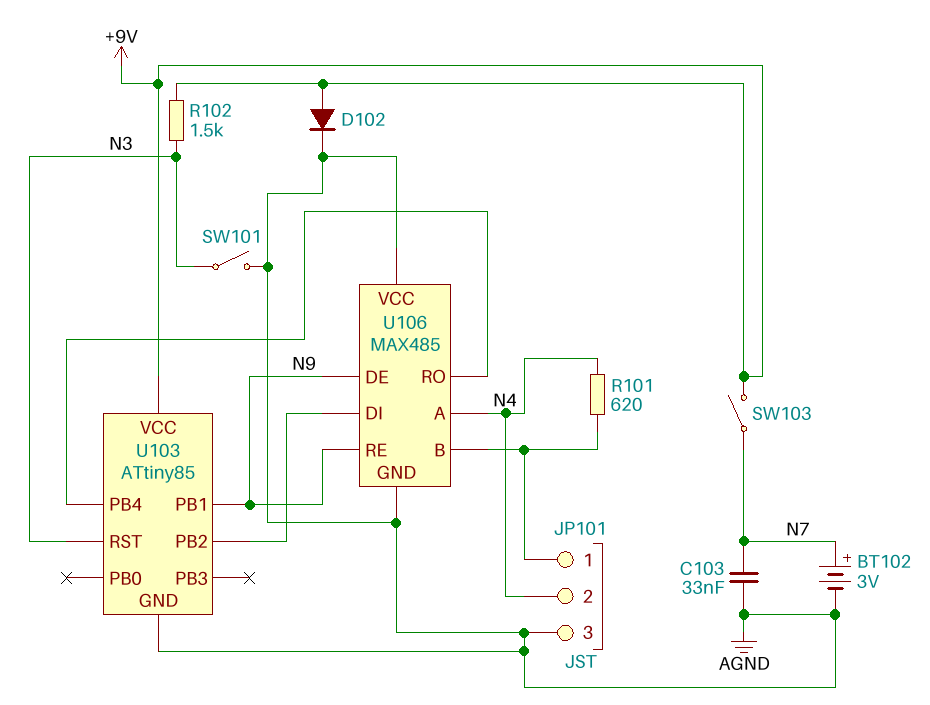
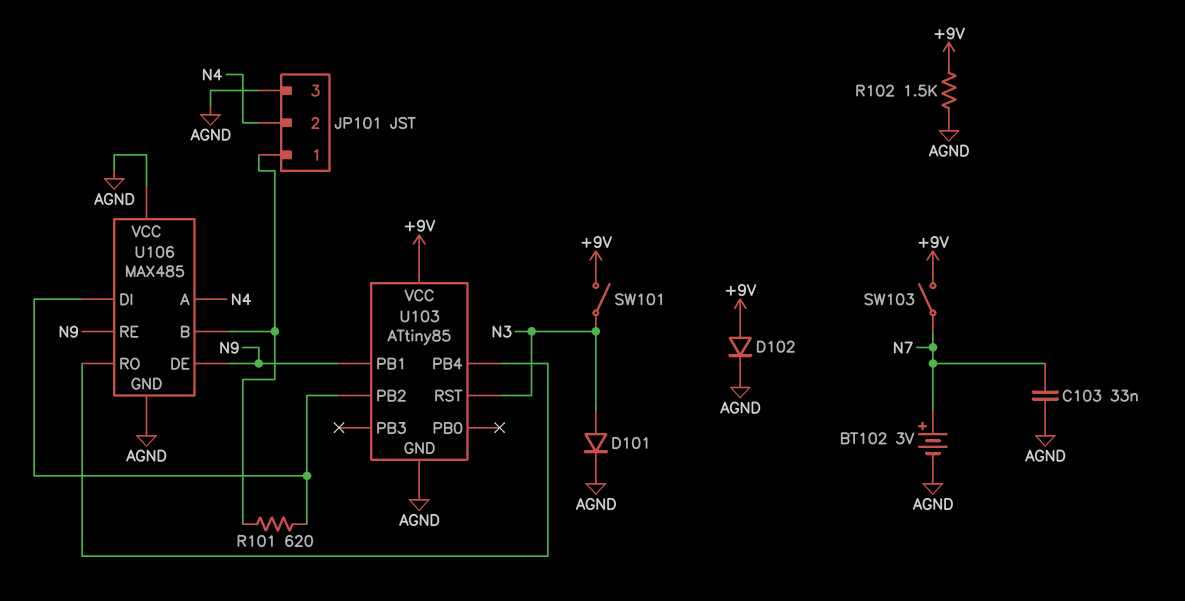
D101: none -> diode (A N3, K AGND)
R101: 620 (JP101/1, N4) -> 620 (JP101/1, U103/PB2)
R102: 1.5k (+9V, N3) -> 1.5k (+9V, AGND)
SW101: switch (AGND, N3) -> switch (+9V, N3)

